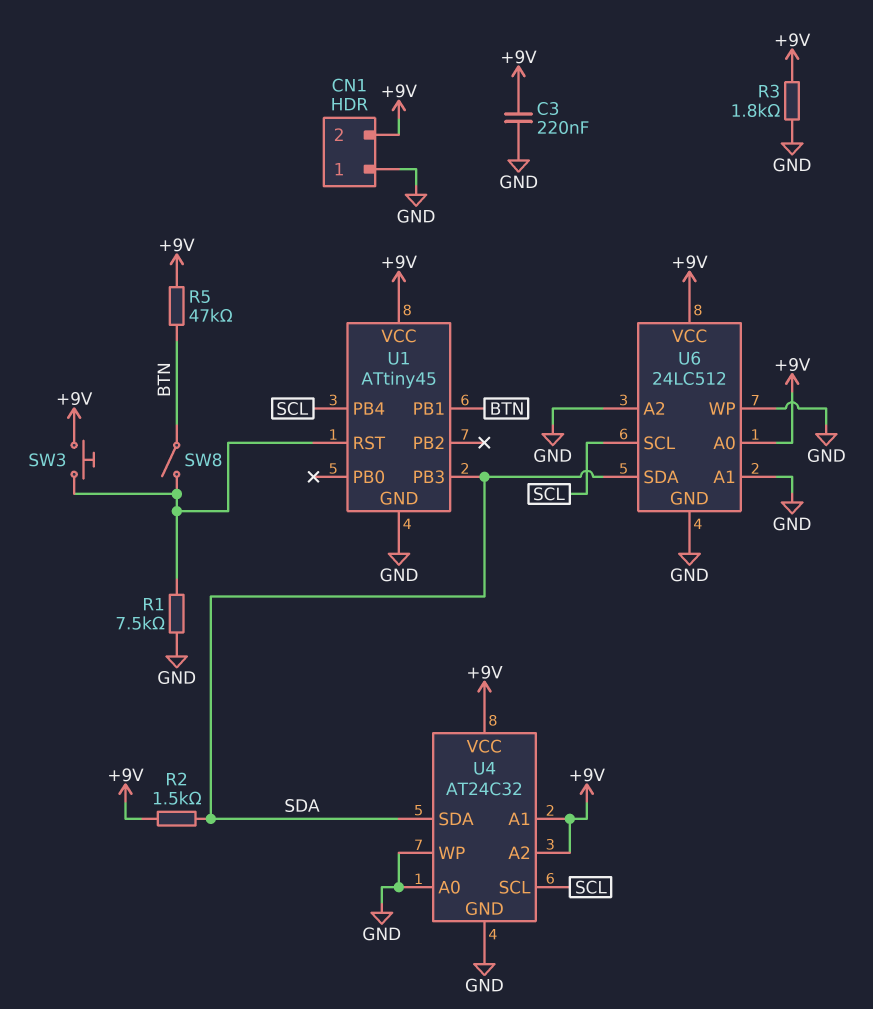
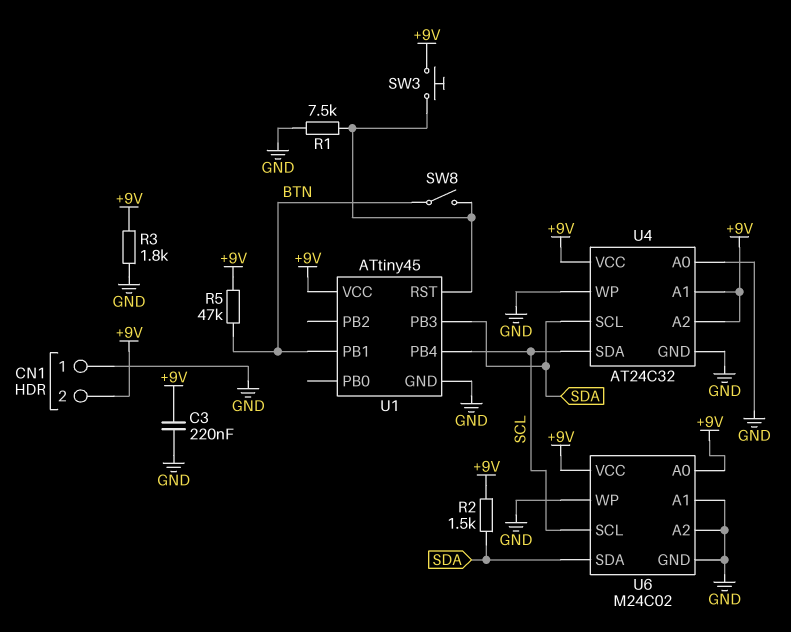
U4 pin SCL: SCL -> SDA
U4 pin SDA: SDA -> SCL
U6: 24LC512 -> M24C02

